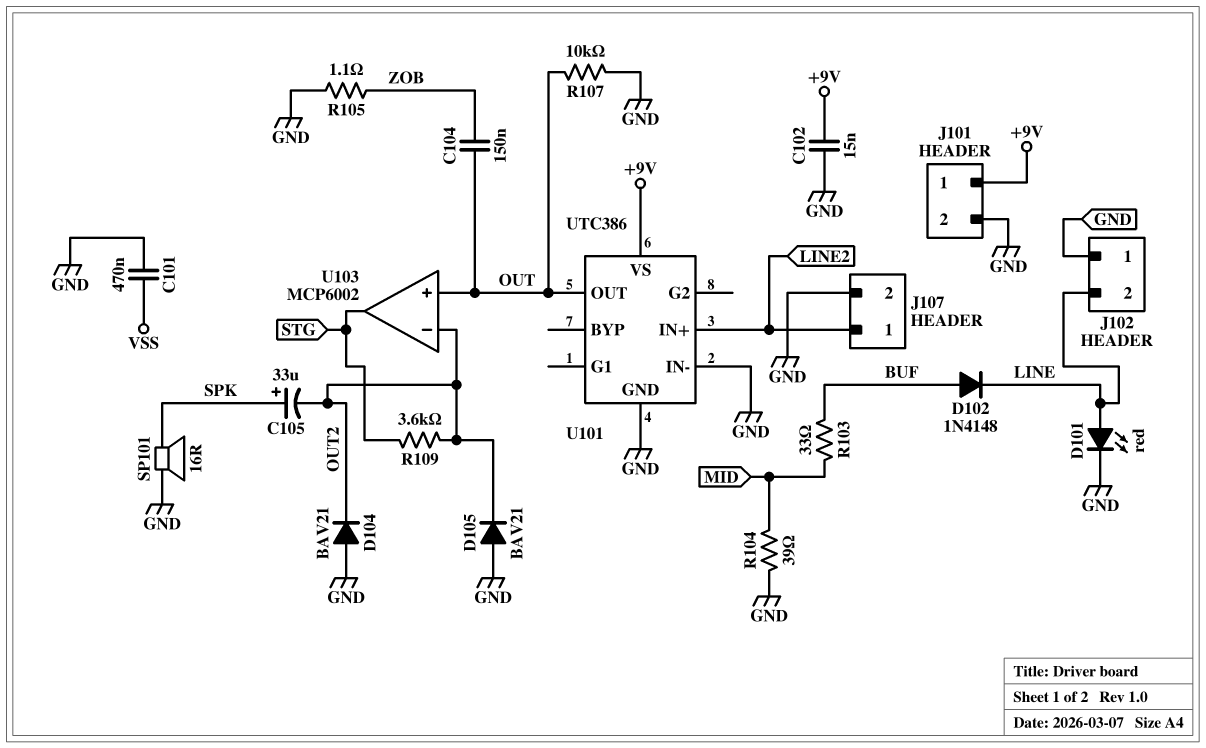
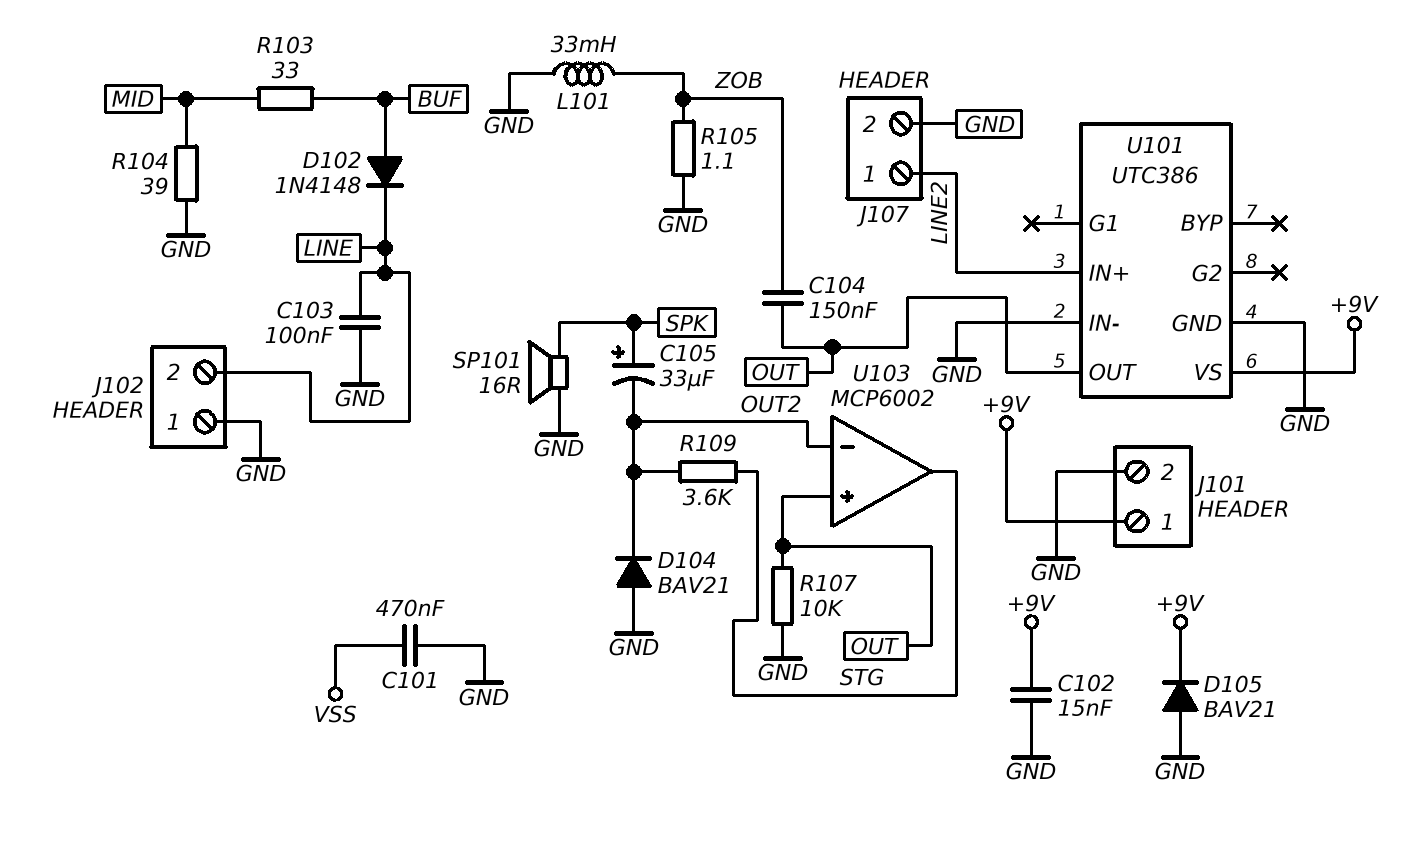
C103: none -> 100nF (GND, LINE)
D101: LED red (A LINE, K GND) -> none
D105: diode BAV21 (A GND, K OUT2) -> diode BAV21 (A GND, K +9V)
L101: none -> 33mH (GND, ZOB)

